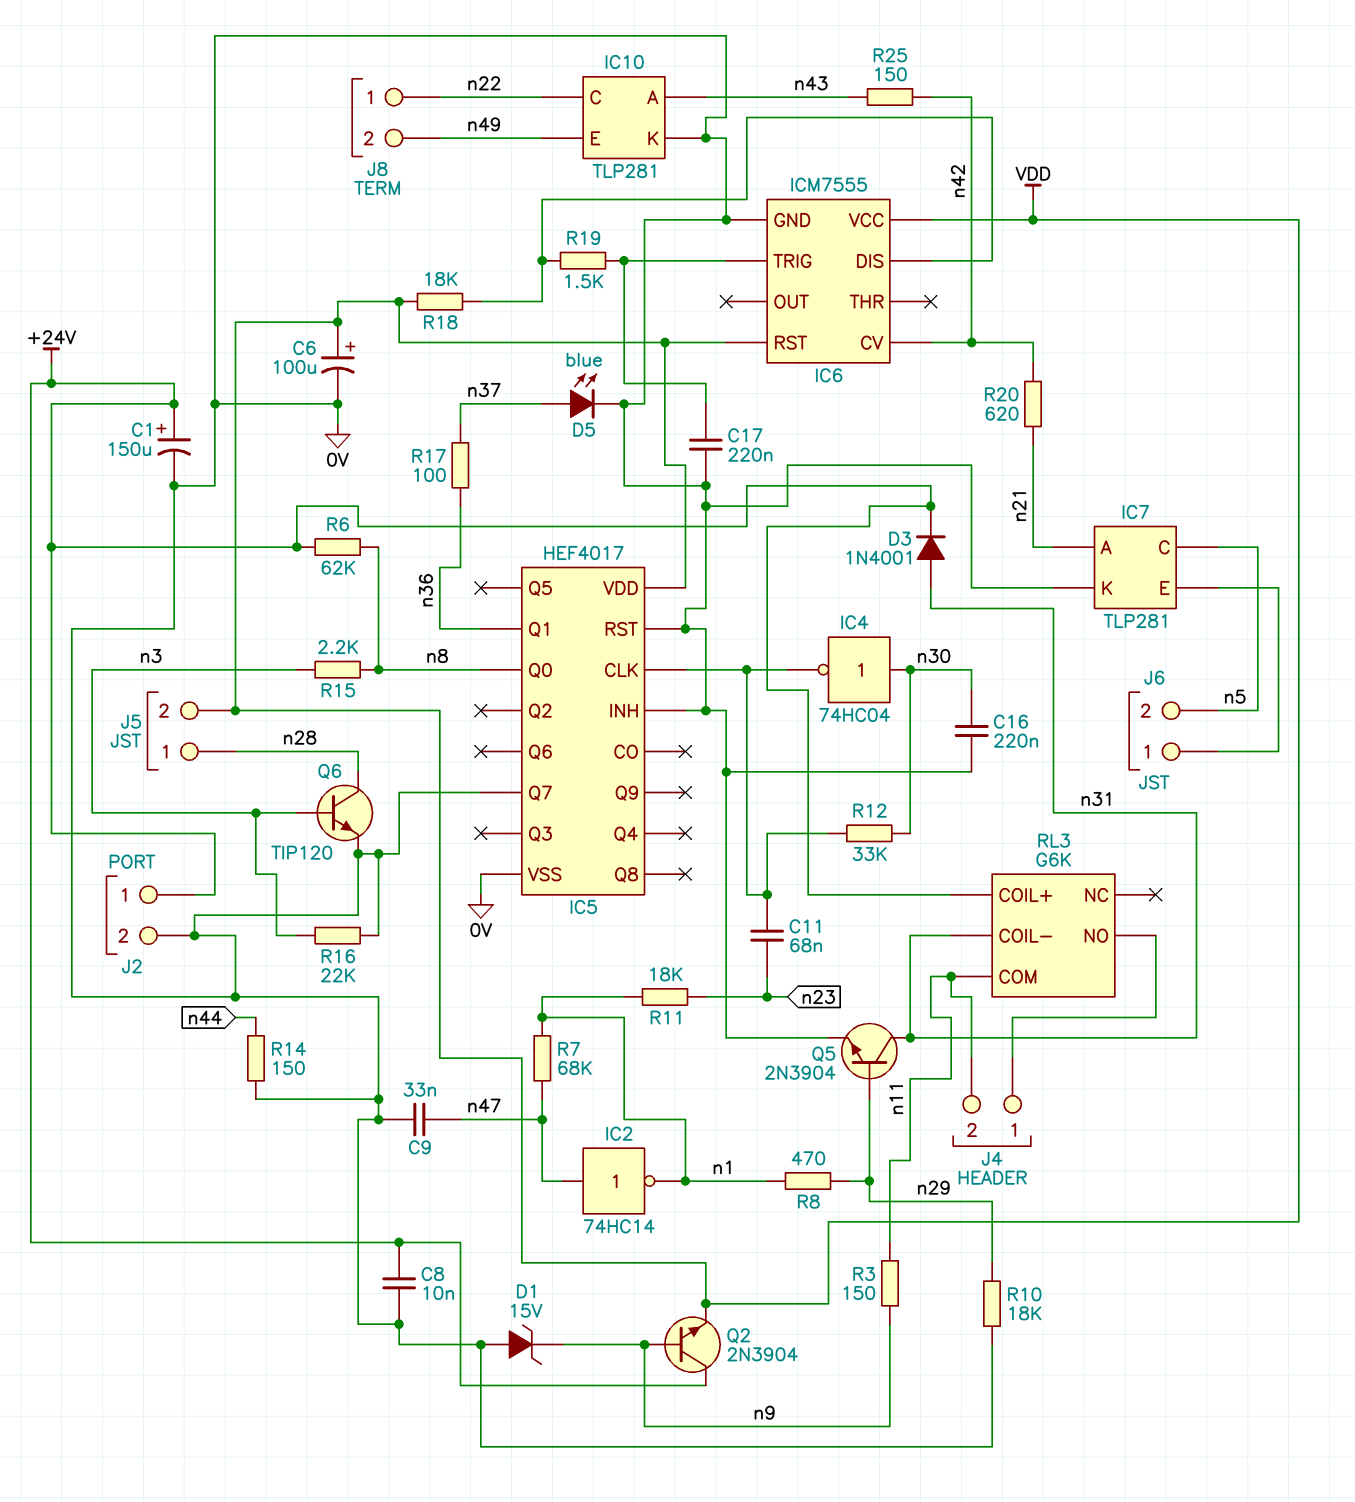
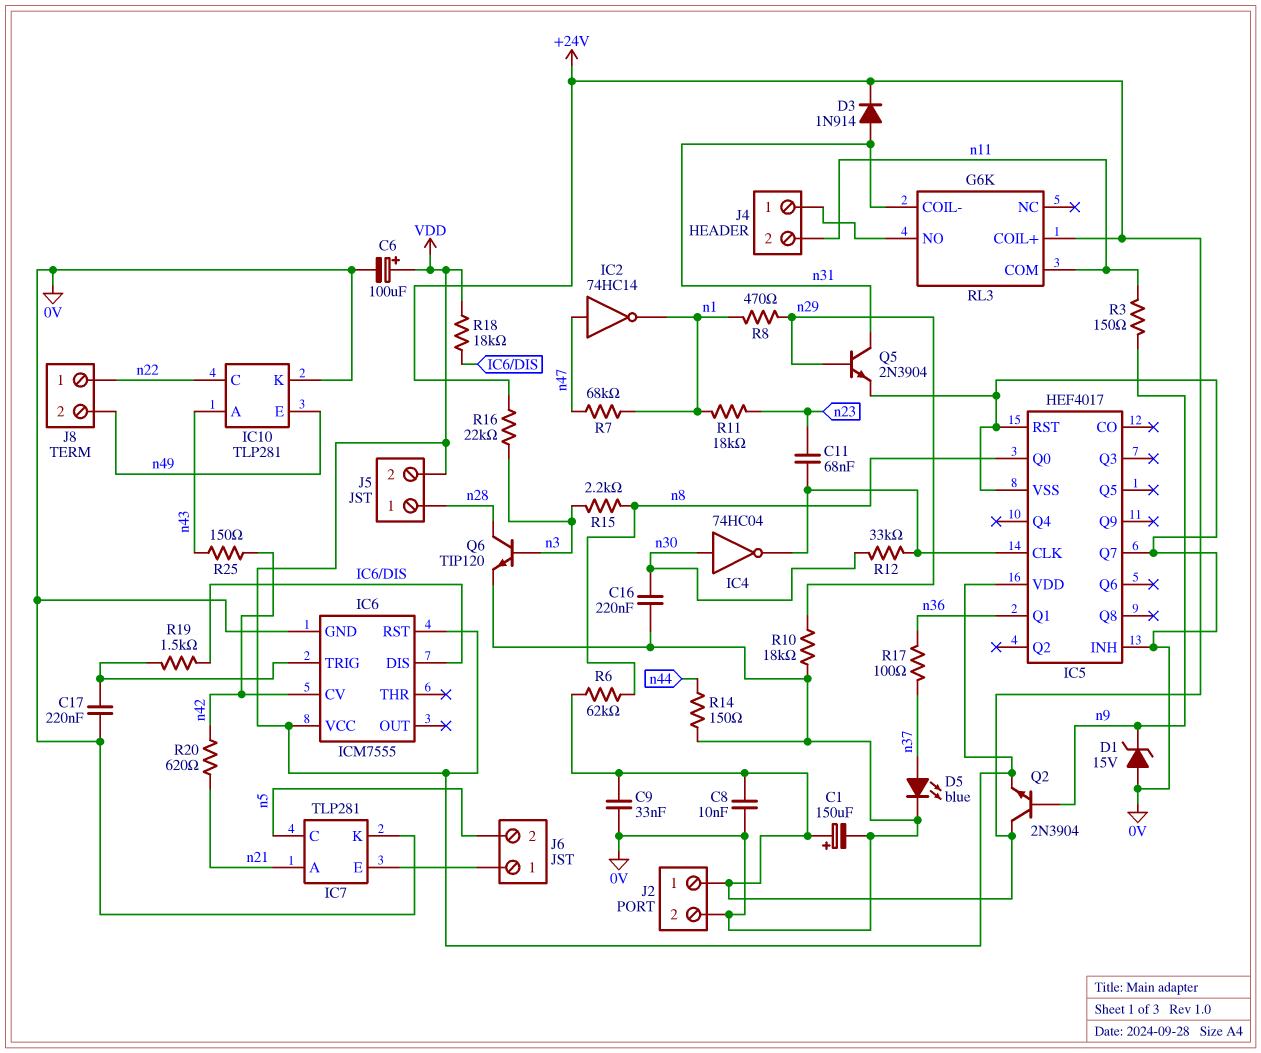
C9: 33nF (0V, n47) -> 33nF (+24V, 0V)
D3: diode 1N4001 (A n31, K +24V) -> diode 1N914 (A n31, K +24V)
R16: 22k (0V, n3) -> 22k (+24V, n3)

